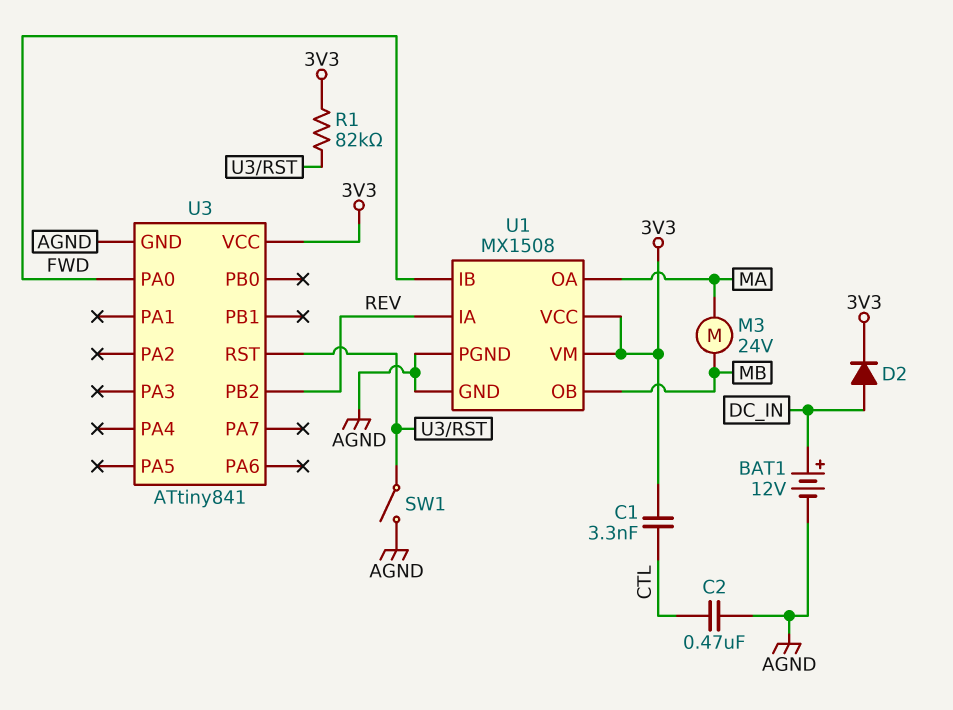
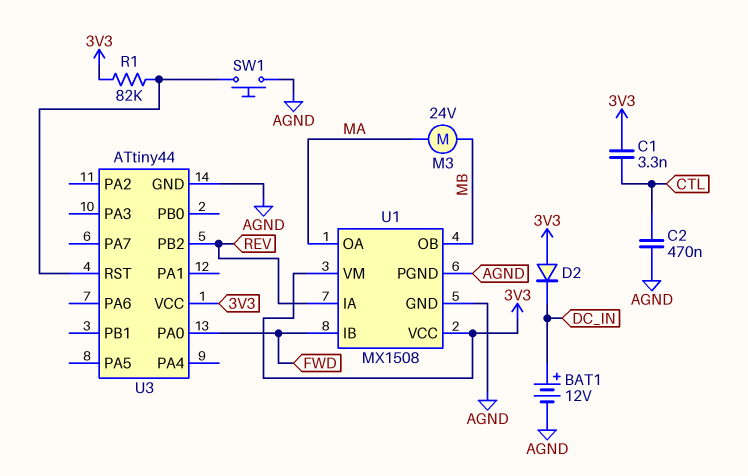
D2: diode (A DC_IN, K 3V3) -> diode (A 3V3, K DC_IN)
SW1: switch (AGND, U3/RST) -> button (AGND, U3/RST)
U3: ATtiny841 -> ATtiny44

